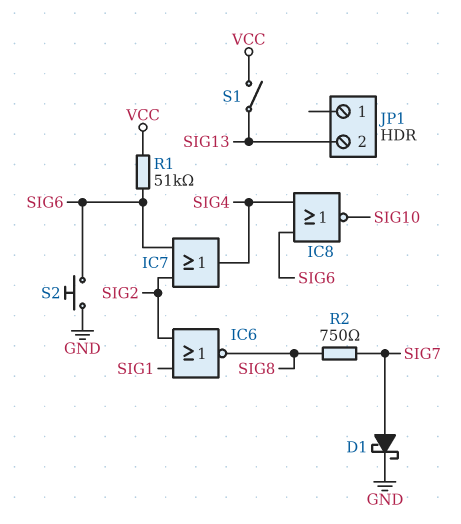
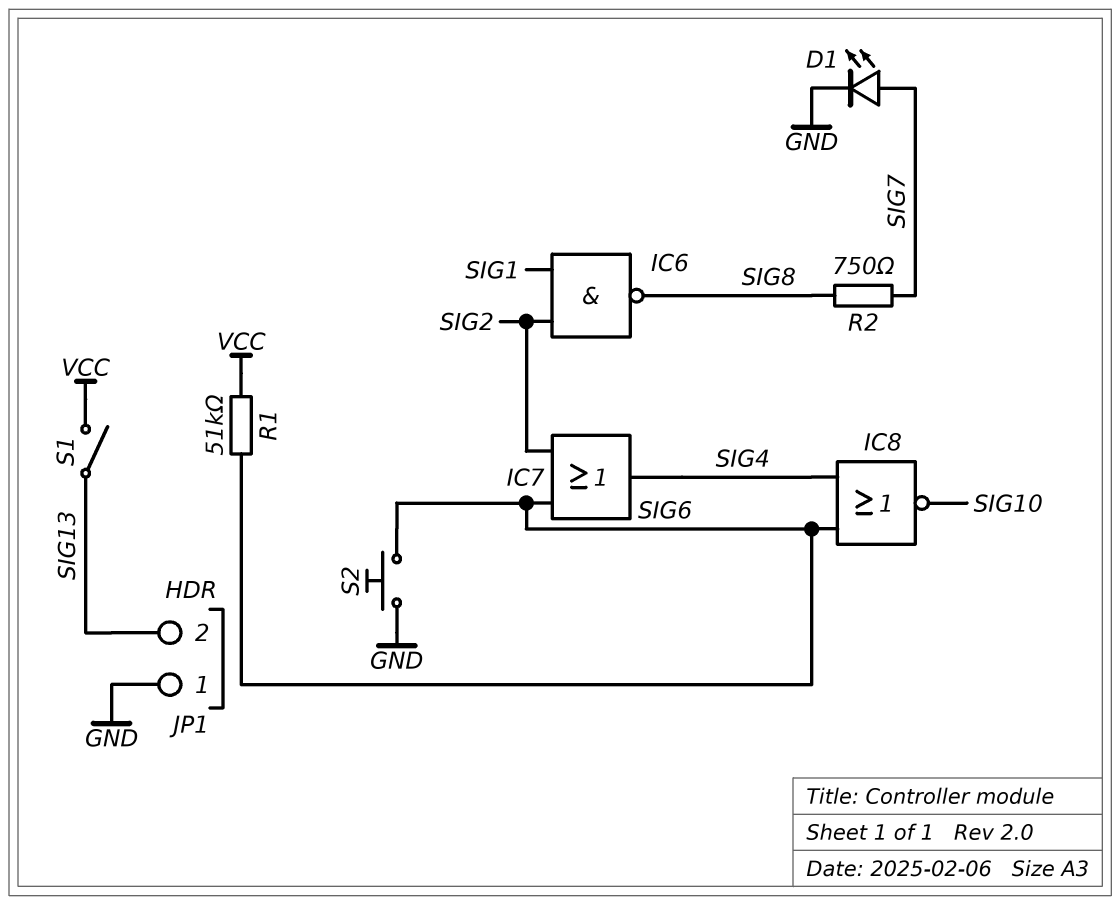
D1: schottky (A SIG7, K GND) -> LED (A SIG7, K GND)
IC6: NOR (in SIG1, in SIG2, out SIG8) -> NAND (in SIG1, in SIG2, out SIG8)
JP1 pin 1: none -> GND

